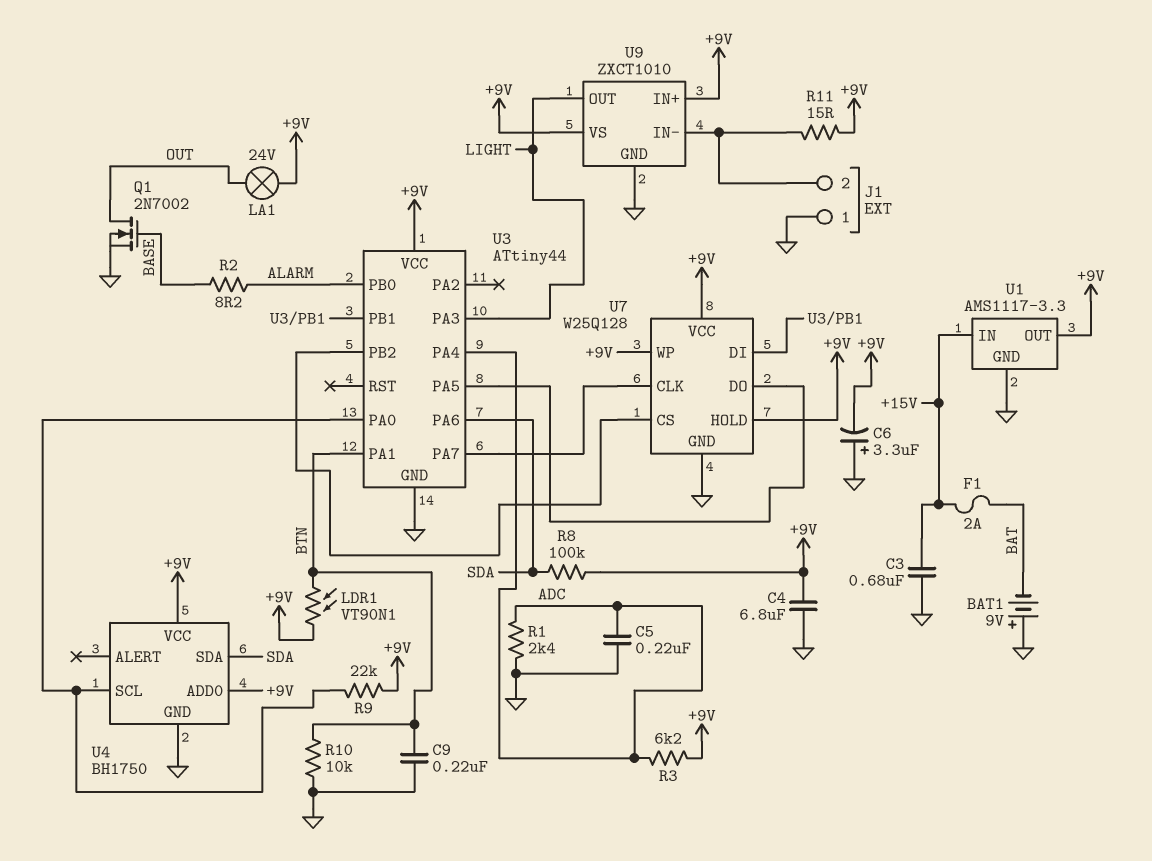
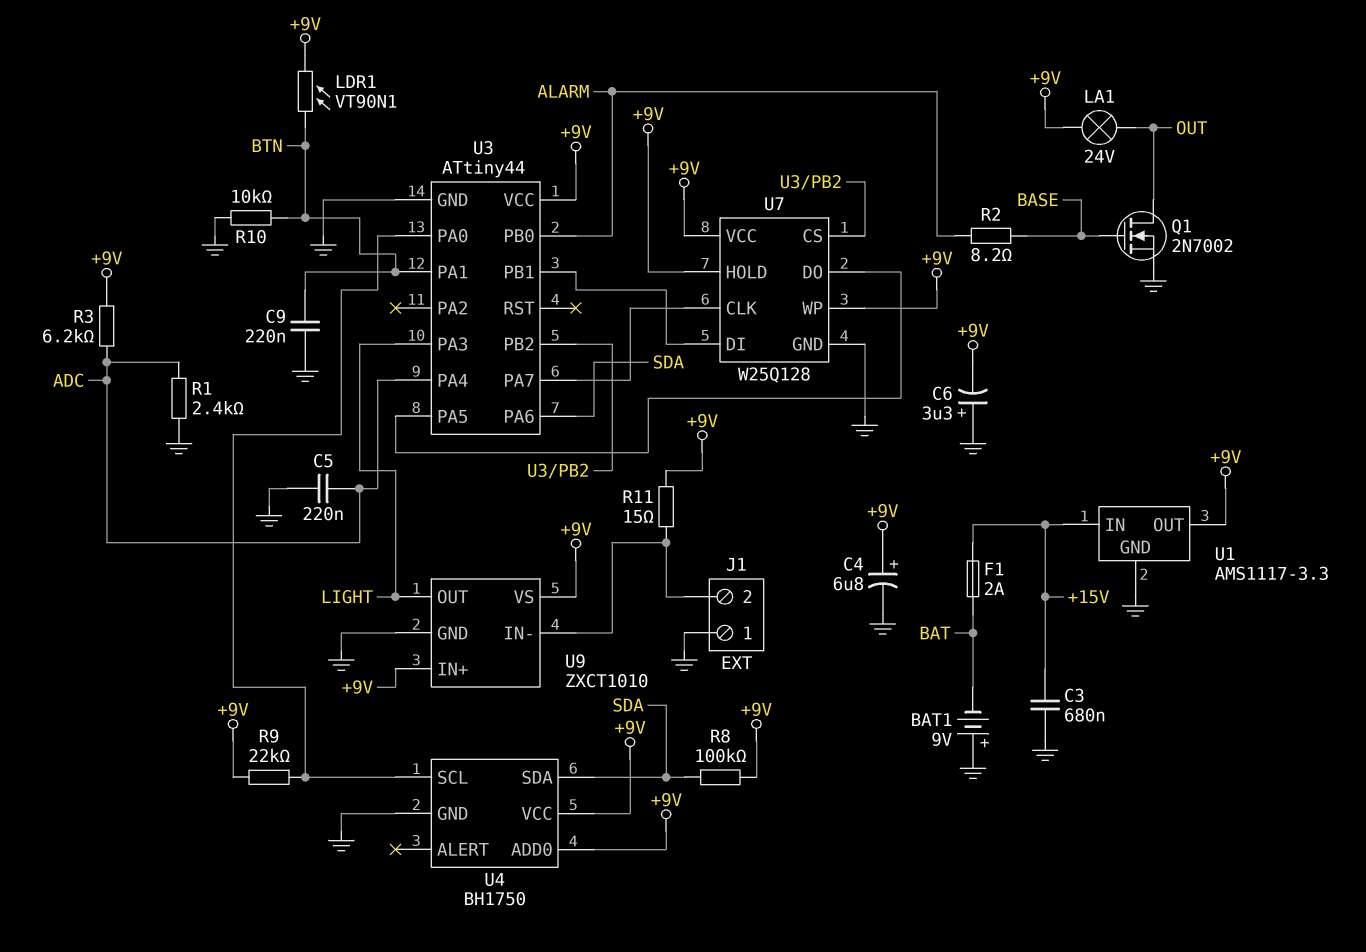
C4: 6.8uF (+9V, GND) -> 6.8uF (plus +9V, minus GND)

